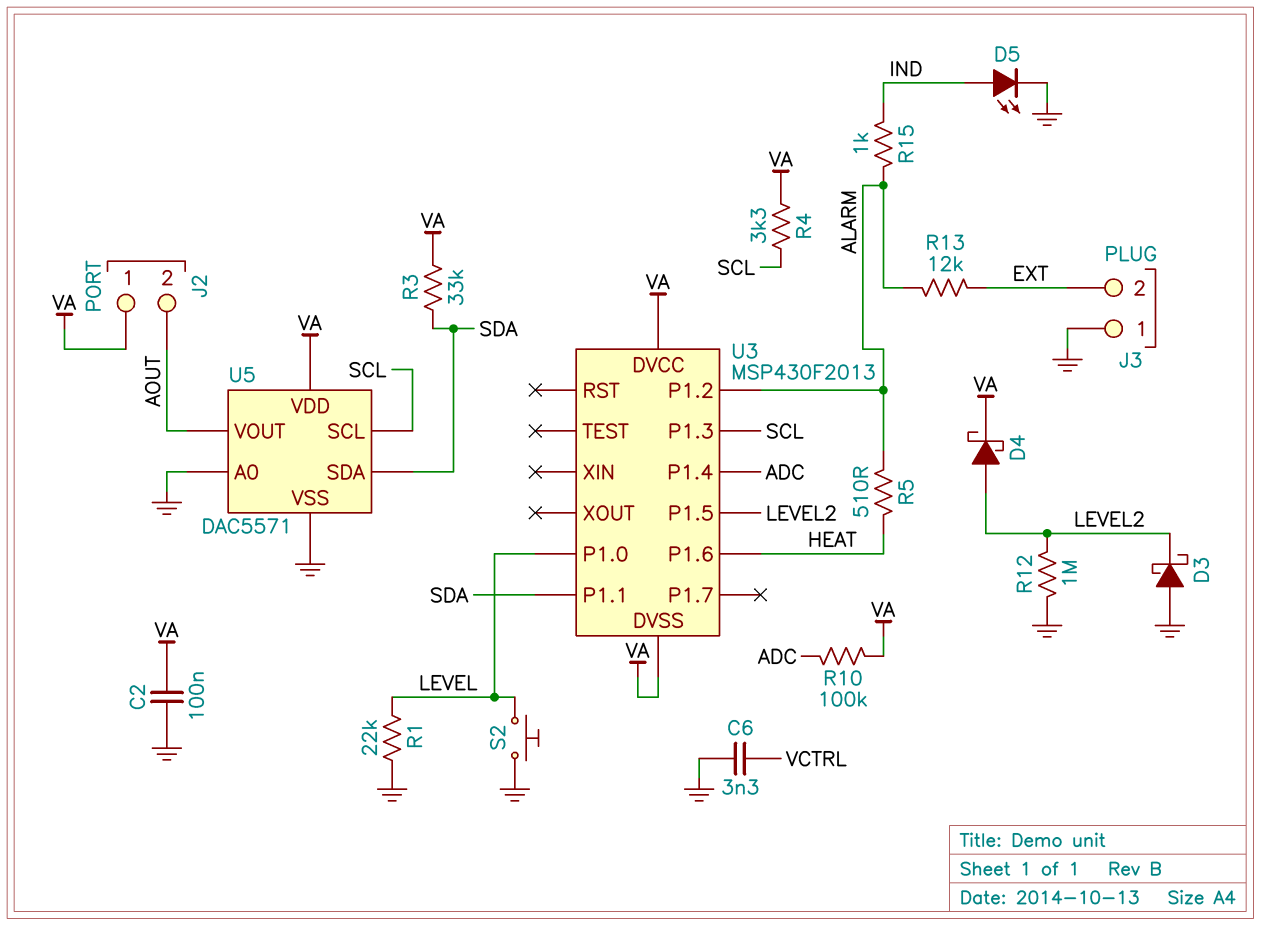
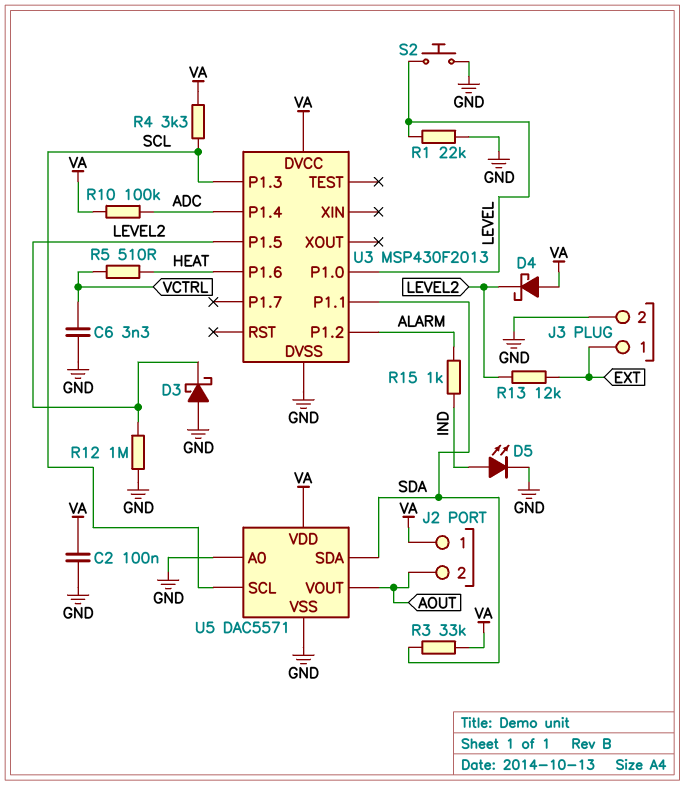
D4: schottky (A LEVEL2, K VA) -> schottky (A VA, K LEVEL2)
J3 pin 1: GND -> EXT
J3 pin 2: EXT -> GND
R5: 510 (ALARM, HEAT) -> 510 (HEAT, VCTRL)
R13: 12k (ALARM, EXT) -> 12k (EXT, LEVEL2)
U3 pin DVSS: VA -> GND

